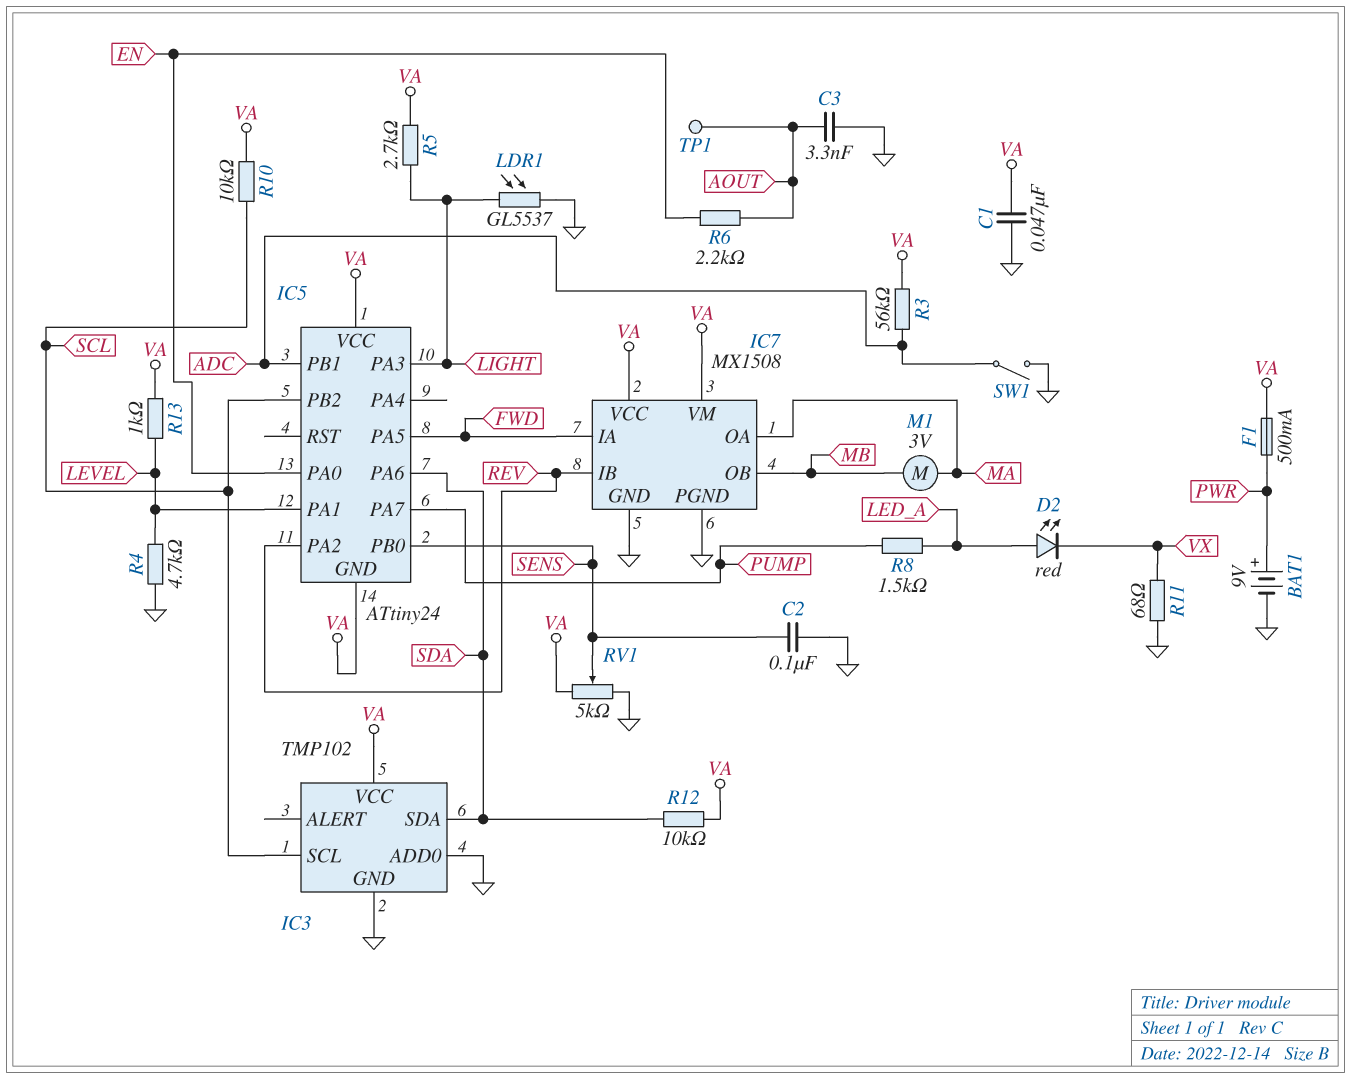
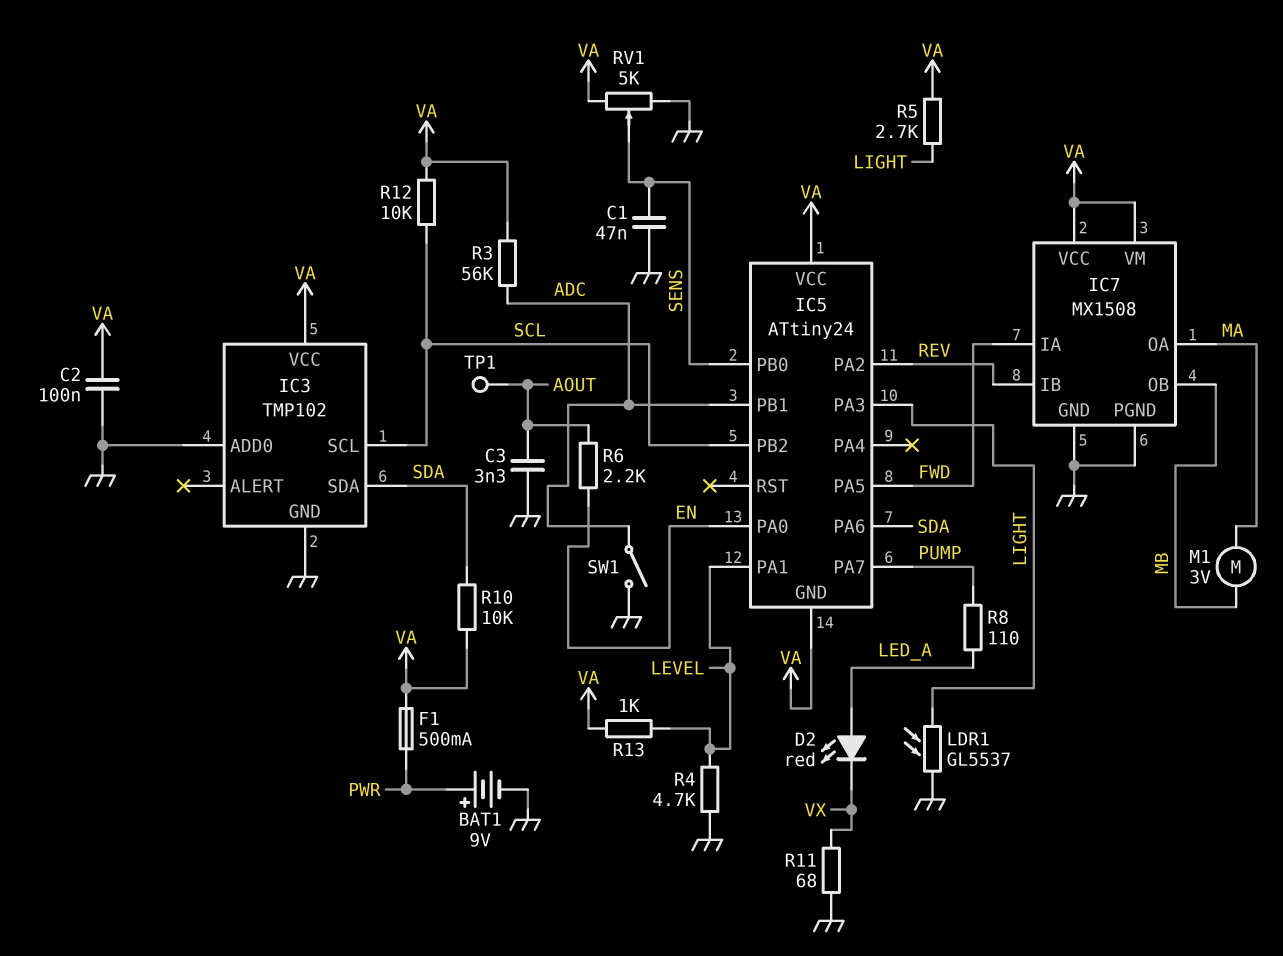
C1: 47nF (GND, VA) -> 47nF (GND, SENS)
C2: 100nF (GND, SENS) -> 100nF (GND, VA)
R8: 1.5k (LED_A, PUMP) -> 110 (LED_A, PUMP)
R10: 10k (SCL, VA) -> 10k (SDA, VA)
R12: 10k (SDA, VA) -> 10k (SCL, VA)

